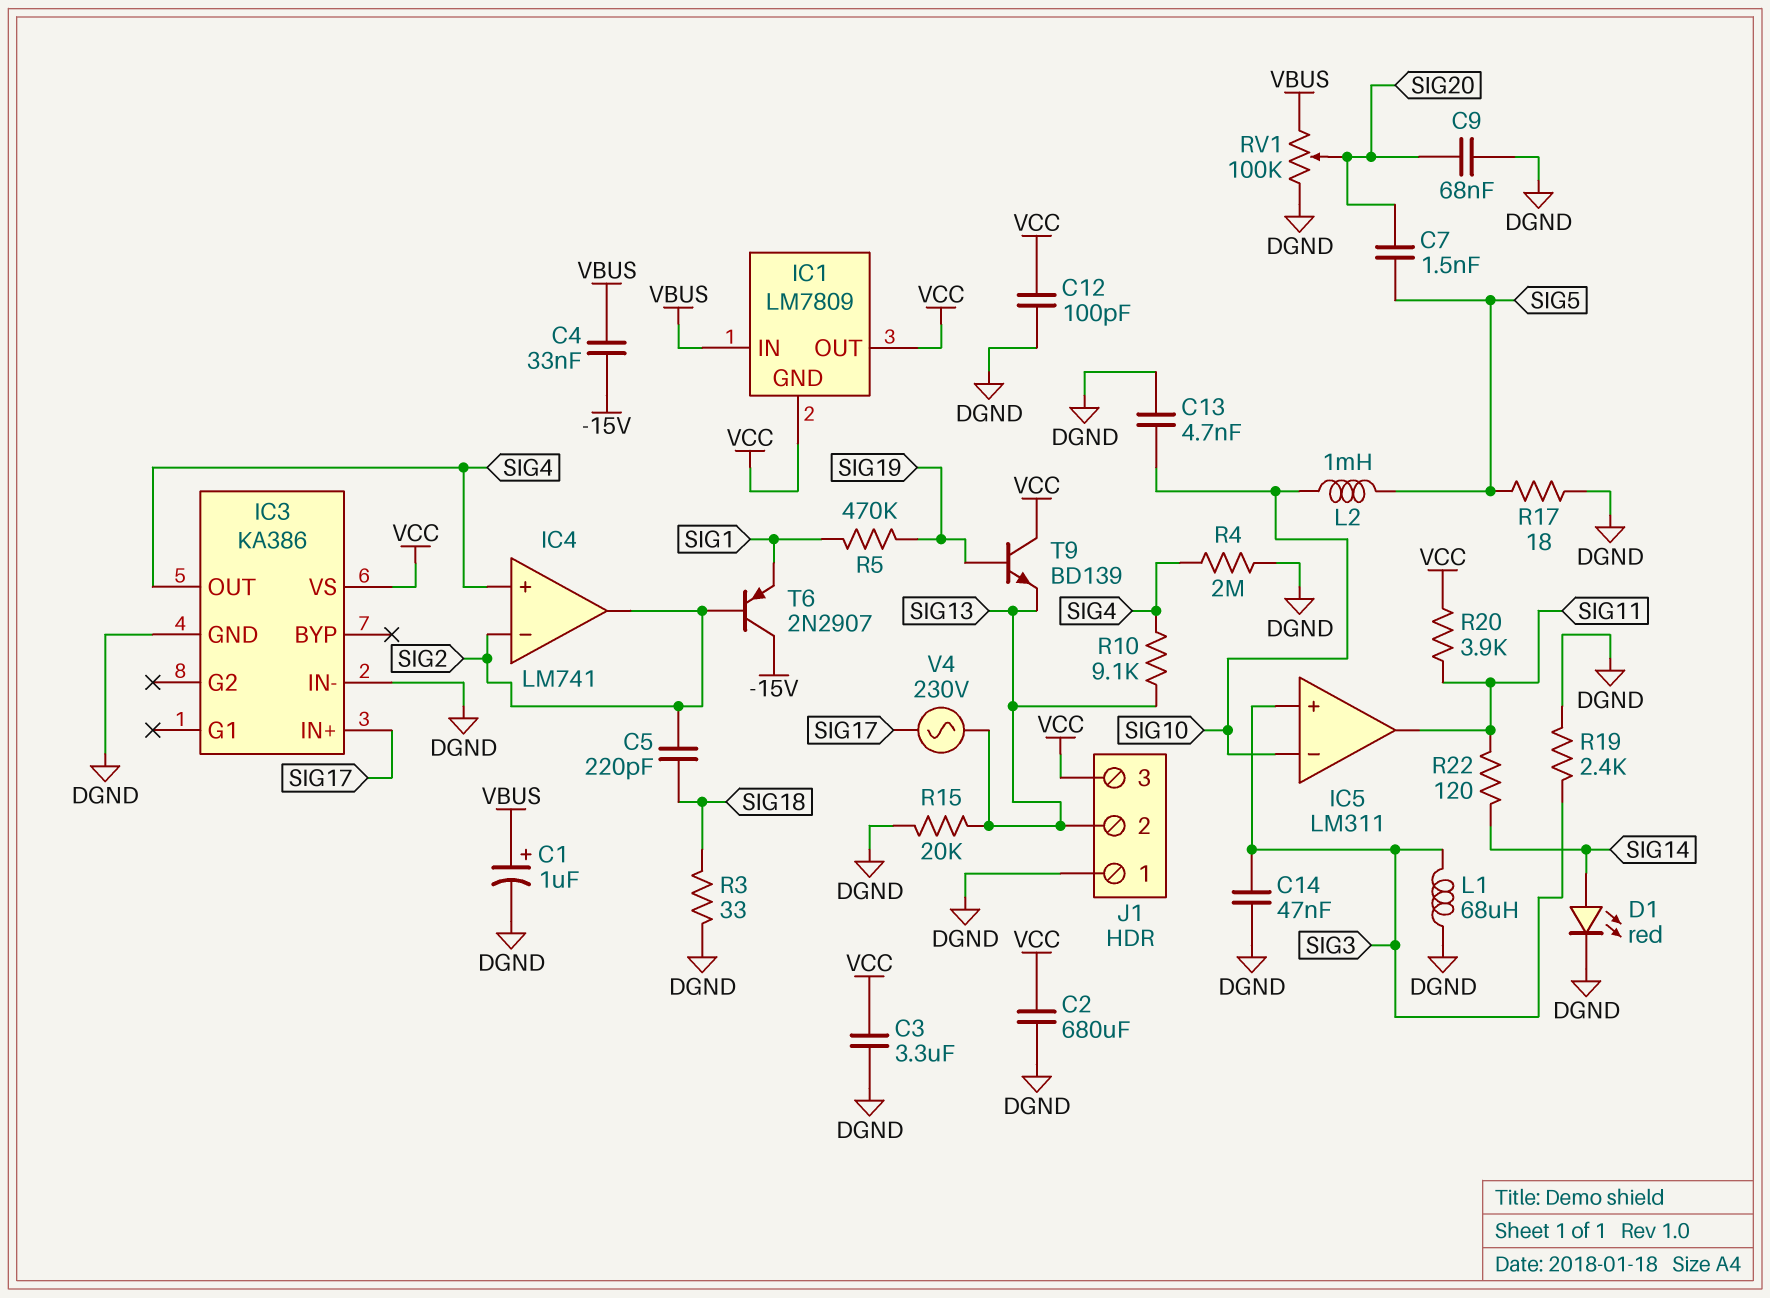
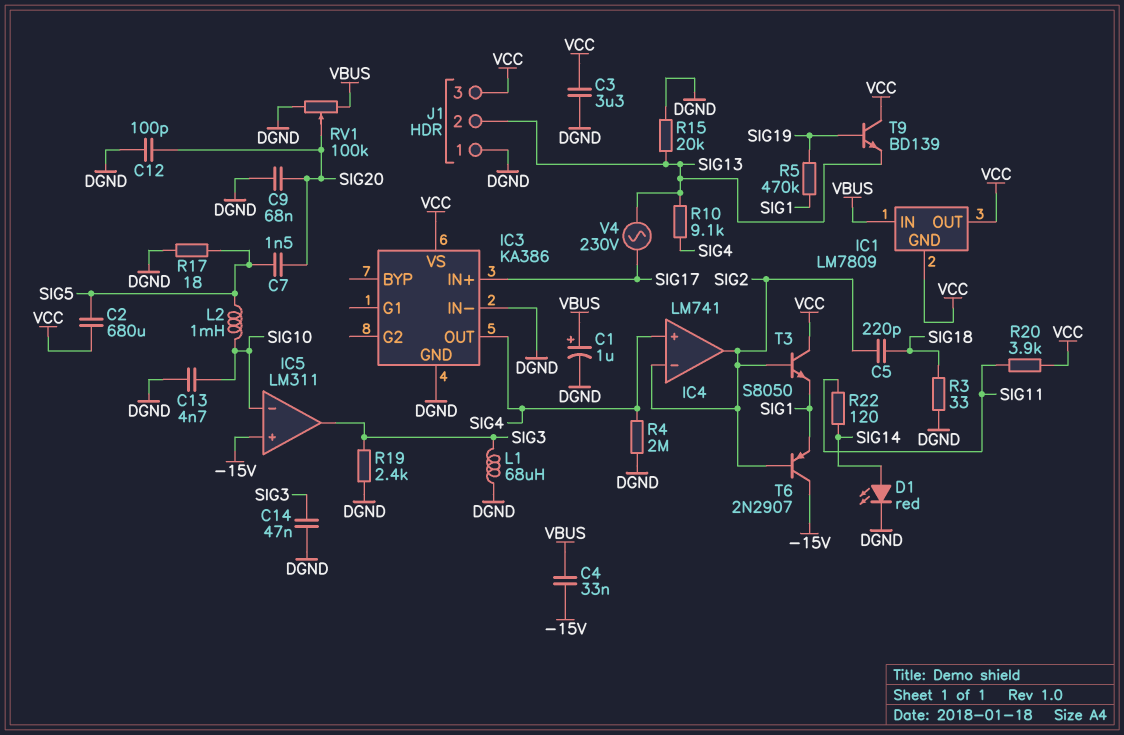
C2: 680uF (DGND, VCC) -> 680uF (SIG5, VCC)
C12: 100pF (DGND, VCC) -> 100pF (DGND, SIG20)
IC5 pin in+: SIG3 -> -15V
IC5 pin out: SIG11 -> SIG3
T3: none -> NPN S8050 (B SIG2, C VCC, E SIG1)

